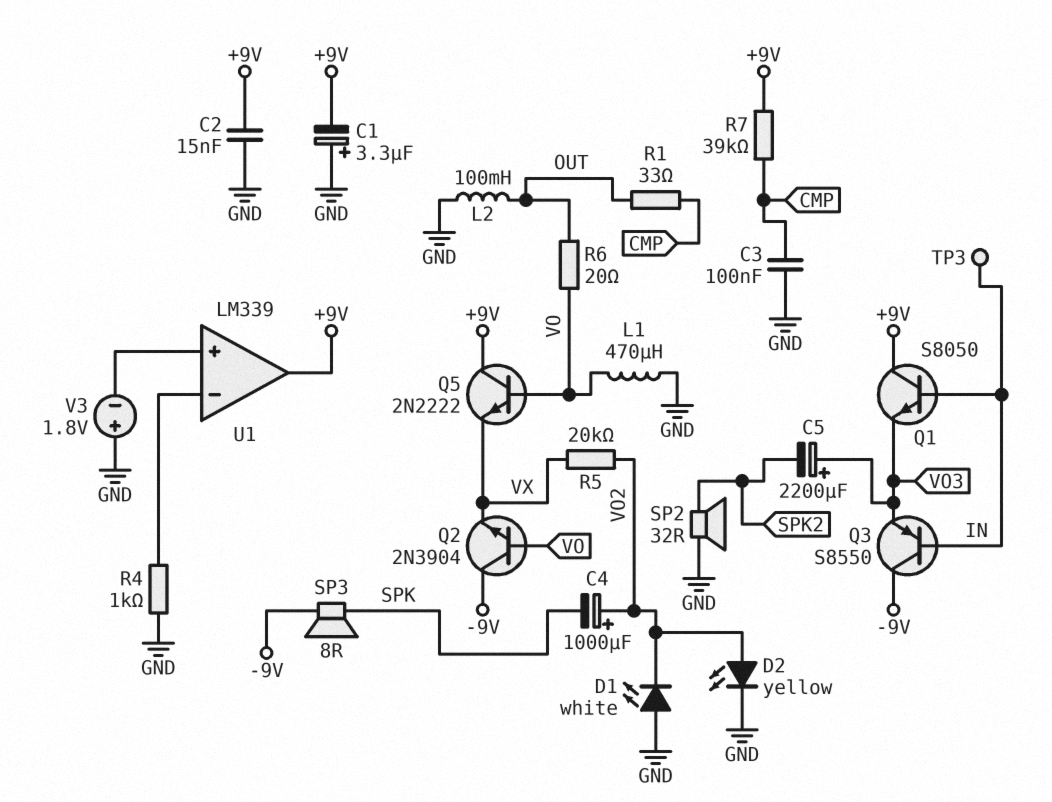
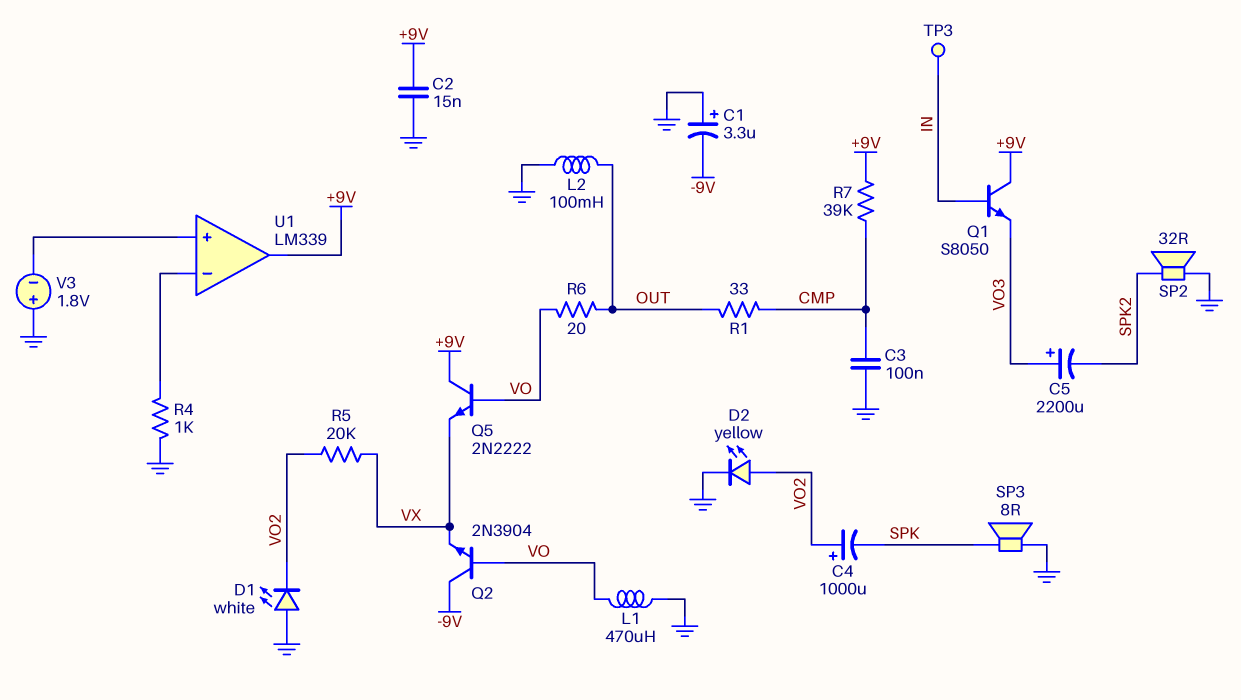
C1: 3.3uF (plus GND, minus +9V) -> 3.3uF (plus GND, minus -9V)
Q3: PNP S8550 (B IN, C -9V, E VO3) -> none
SP3: speaker 8R (-9V, SPK) -> speaker 8R (GND, SPK)

